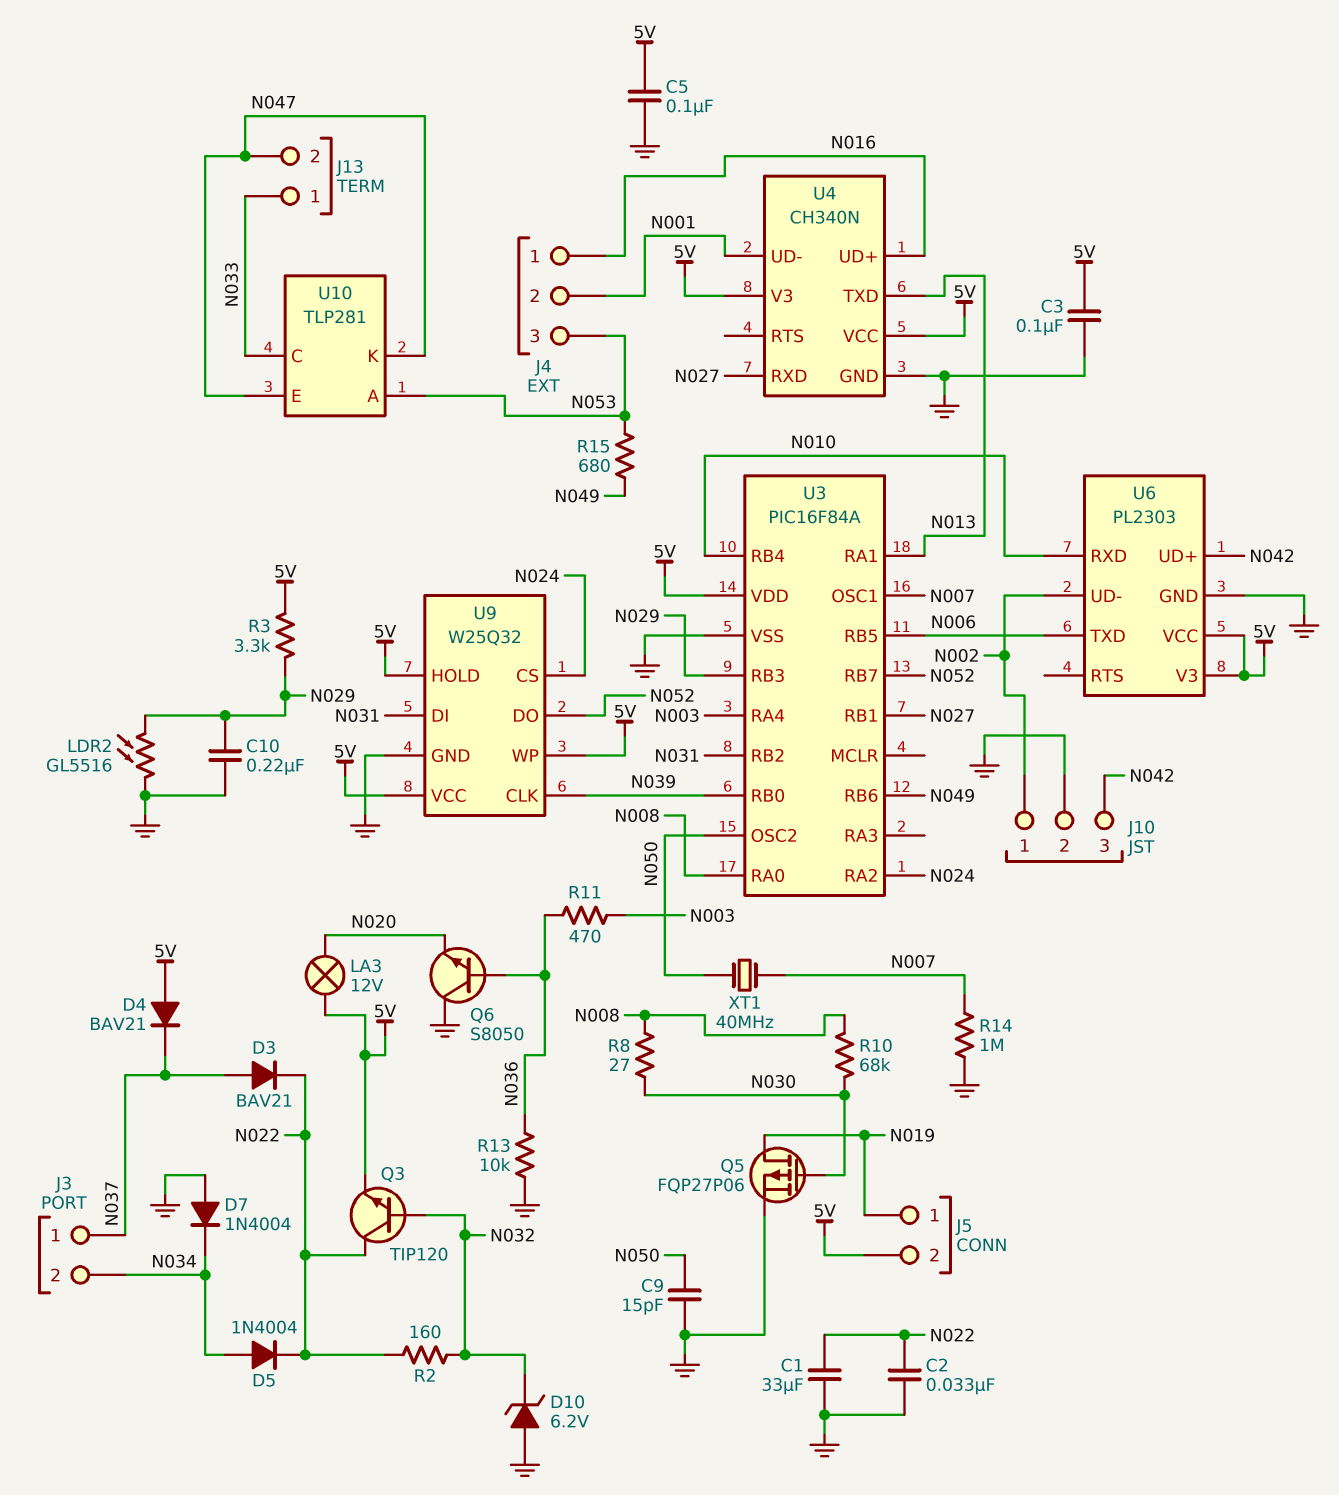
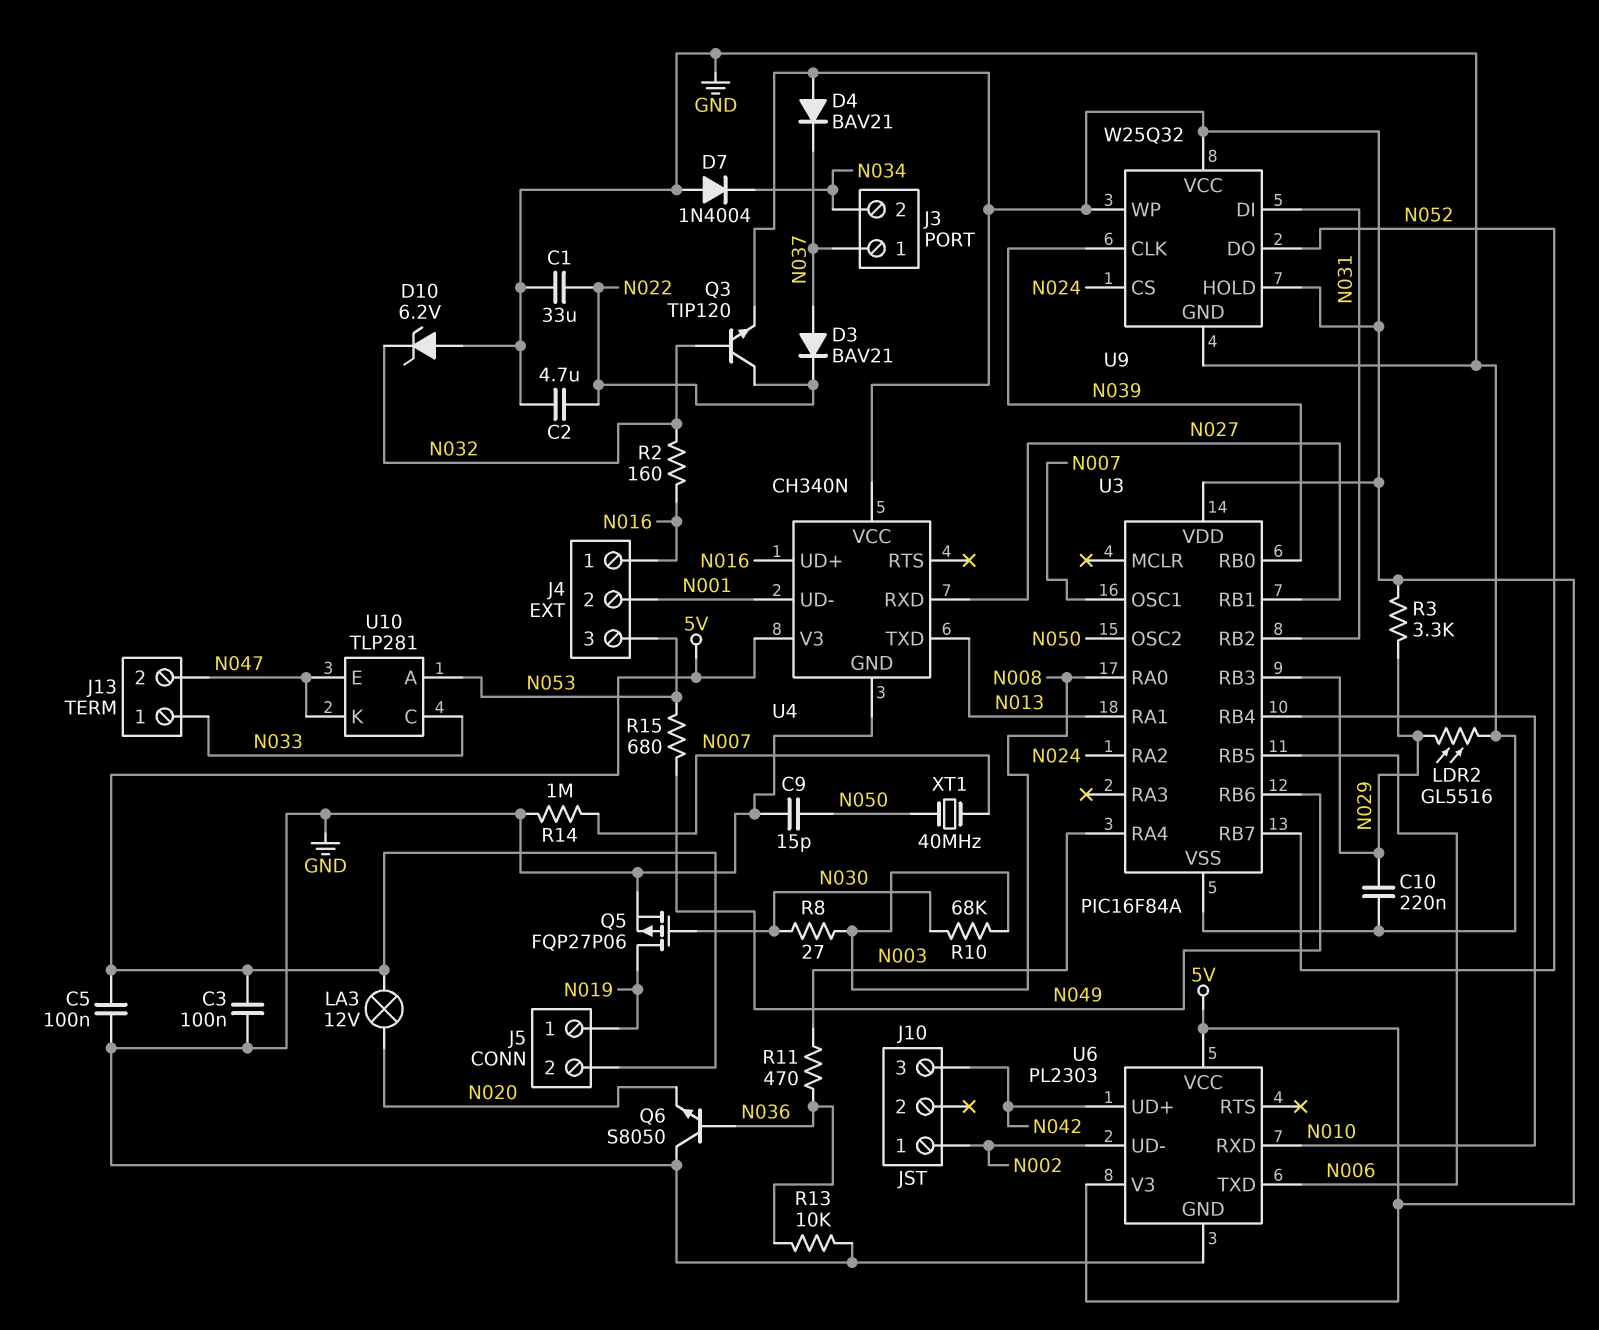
C2: 33nF (GND, N022) -> 4.7uF (GND, N022)
D5: diode 1N4004 (A N034, K N022) -> none
J10 pin 2: GND -> none
R2: 160 (N022, N032) -> 160 (N016, N032)

